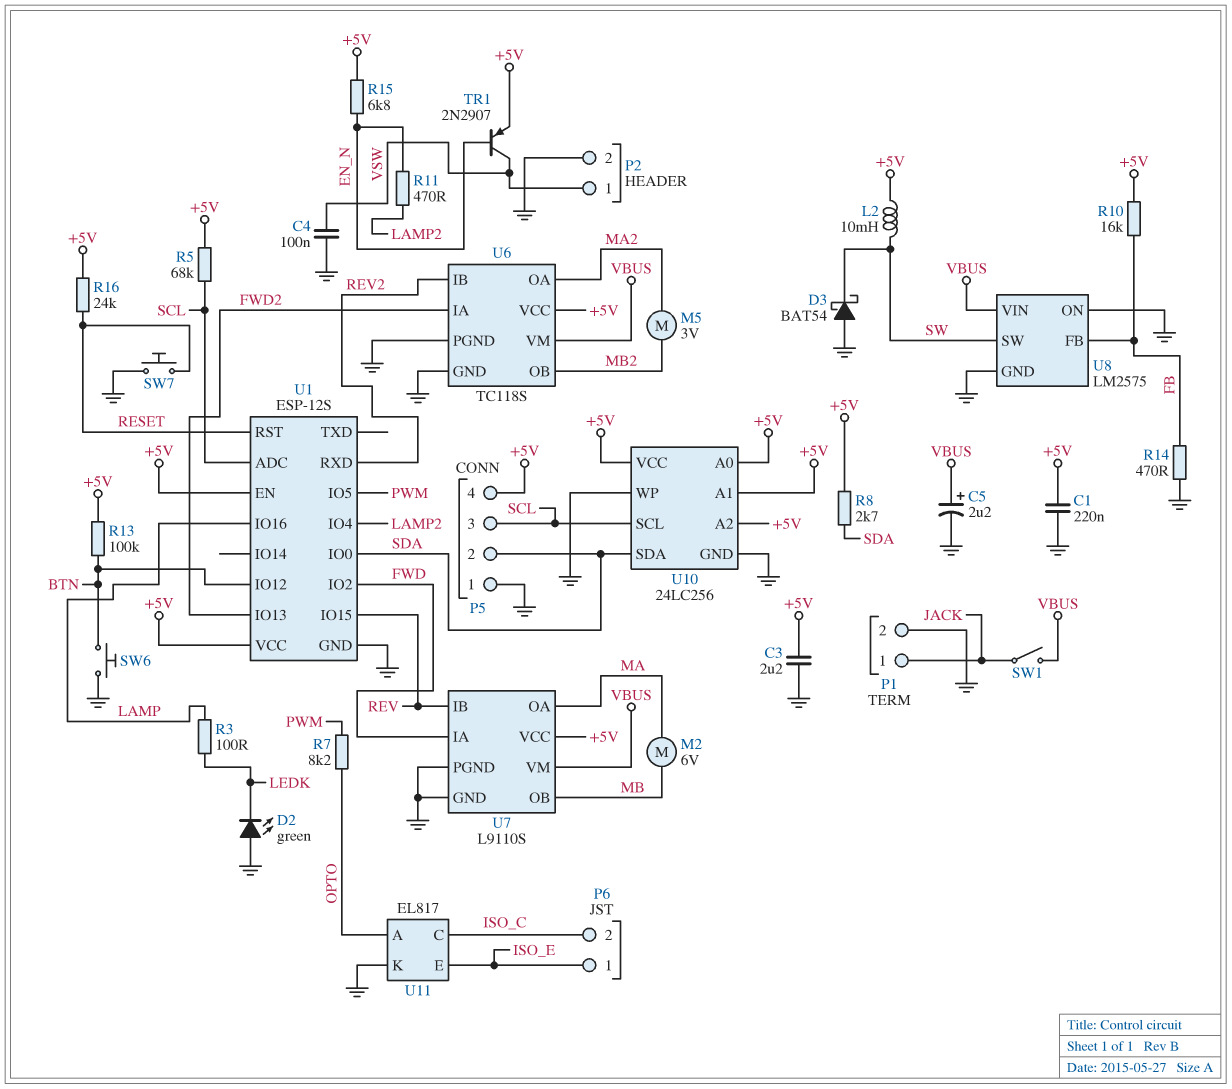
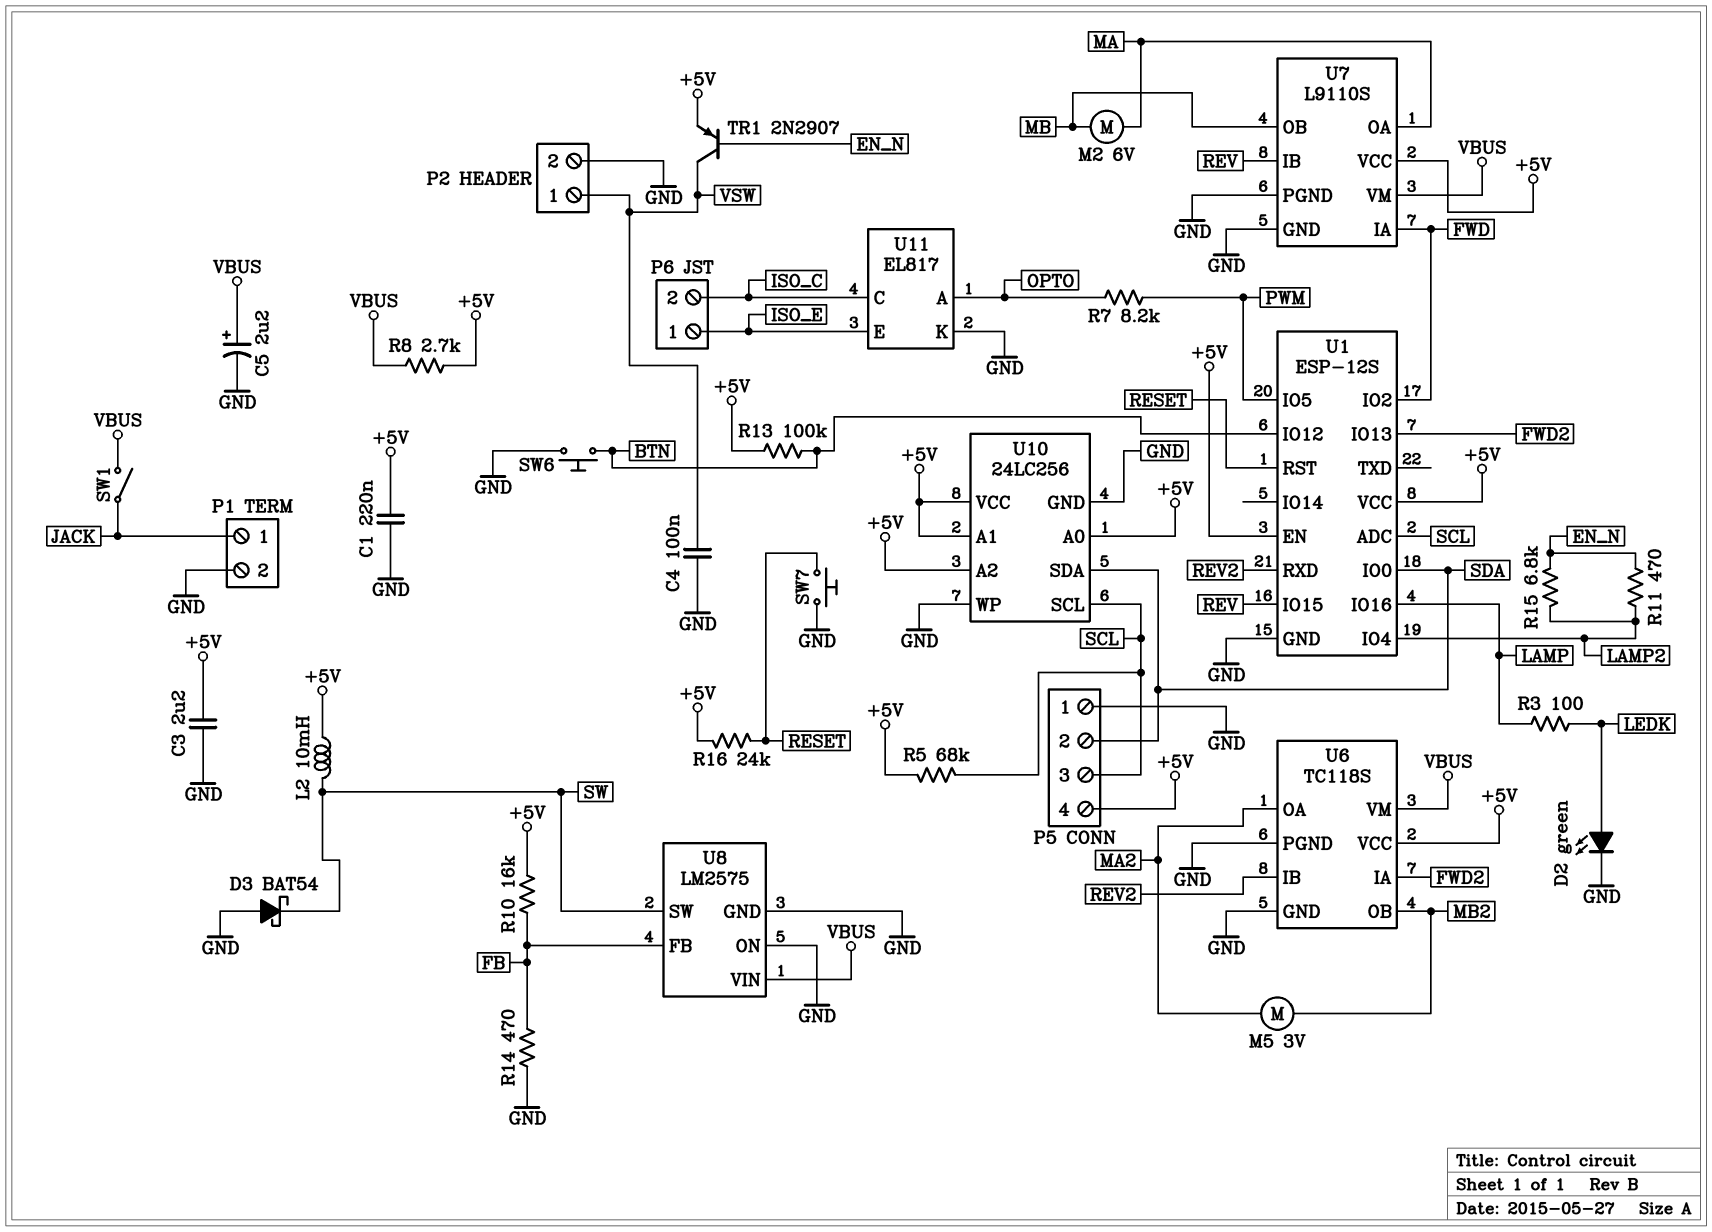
D2: LED green (A GND, K LEDK) -> LED green (A LEDK, K GND)
R8: 2.7k (+5V, SDA) -> 2.7k (+5V, VBUS)
R15: 6.8k (+5V, EN_N) -> 6.8k (EN_N, LAMP2)

